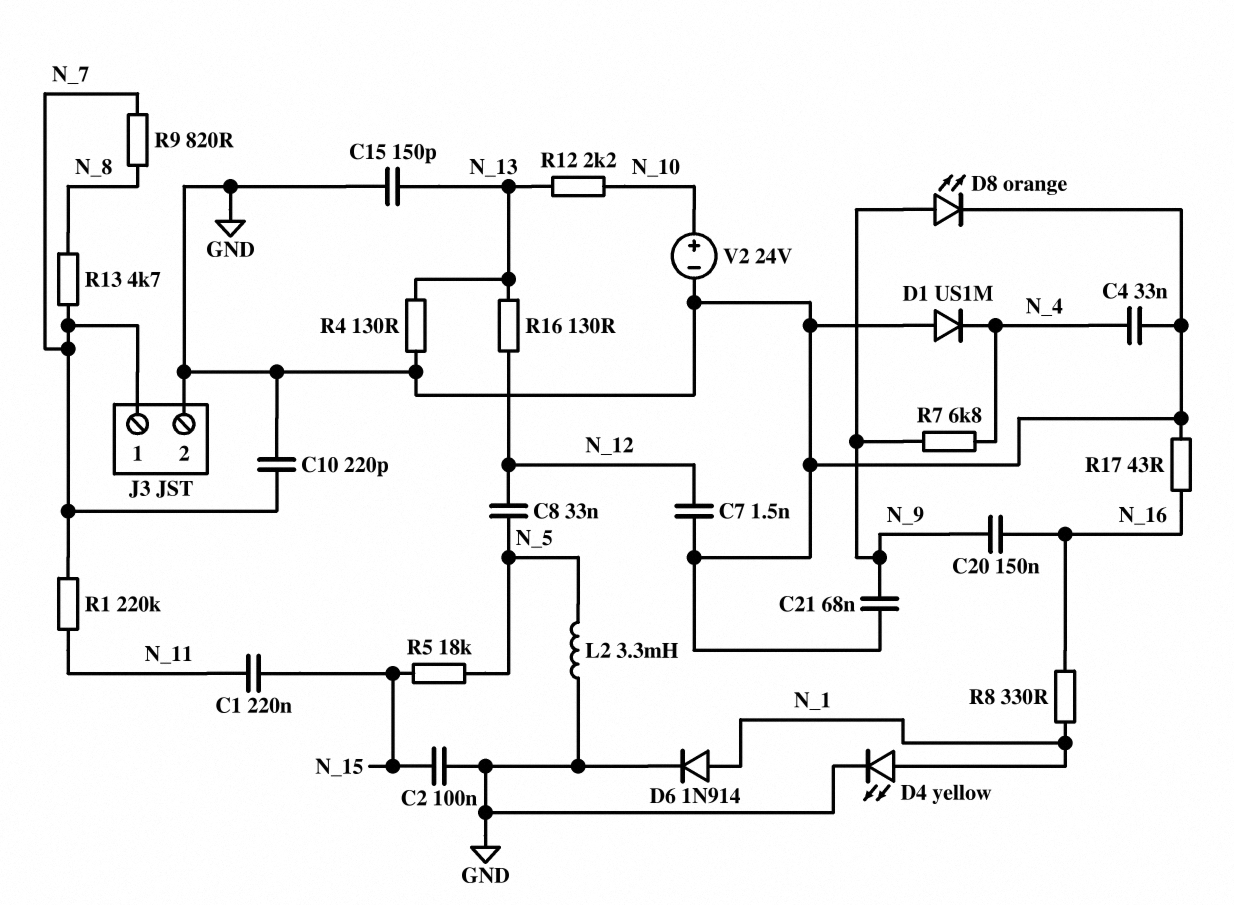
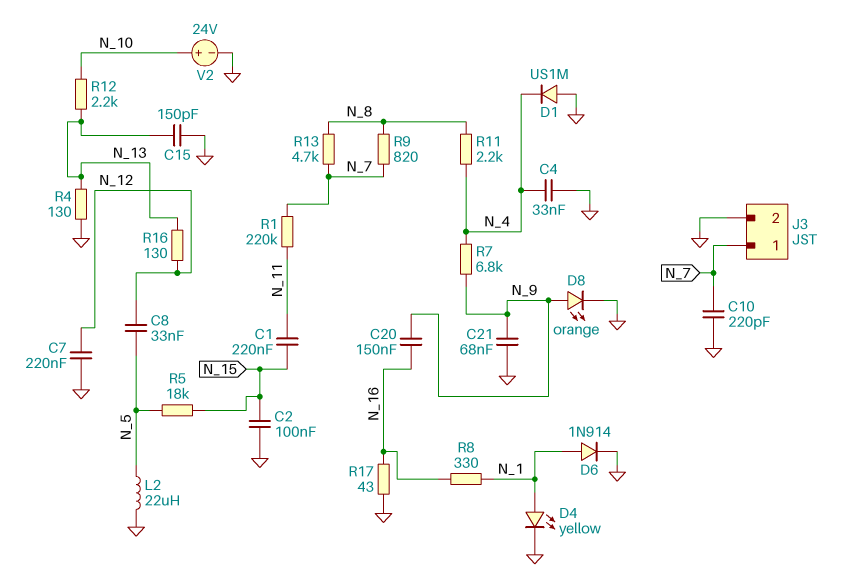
C7: 1.5nF (GND, N_12) -> 220nF (GND, N_12)
L2: 3.3mH (GND, N_5) -> 22uH (GND, N_5)
R11: none -> 2.2k (N_4, N_8)

